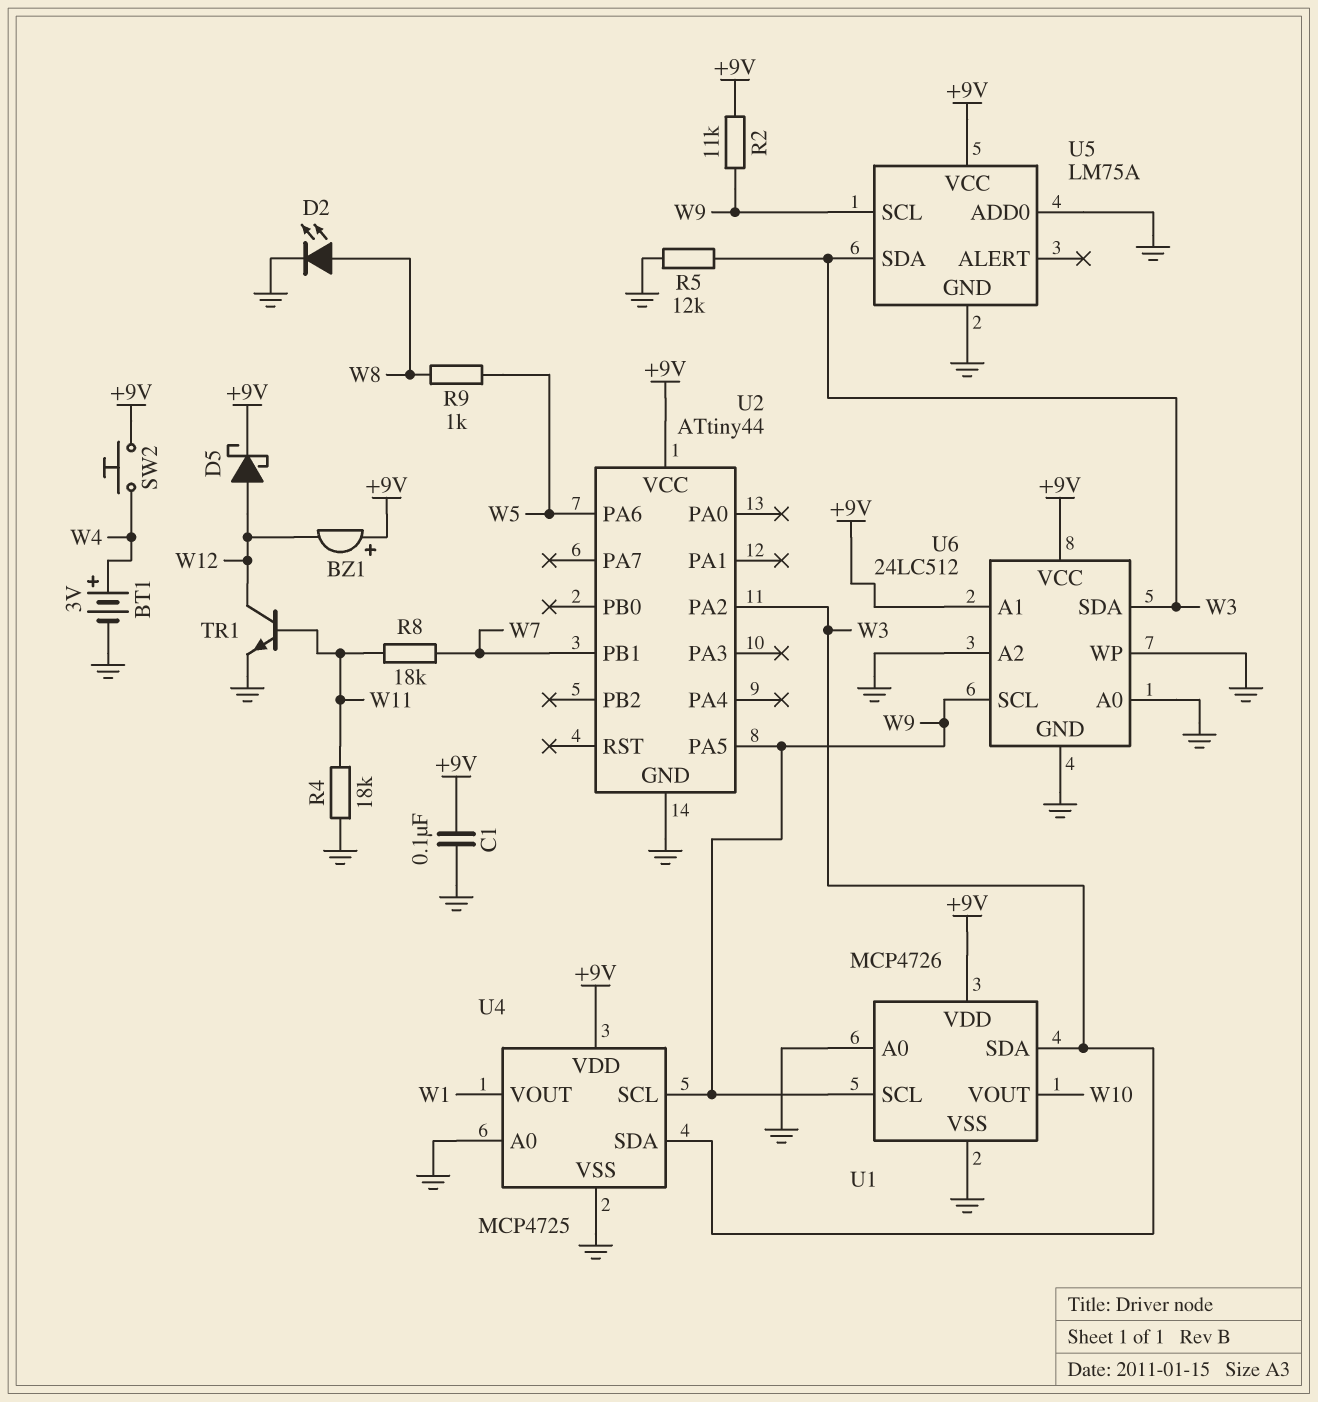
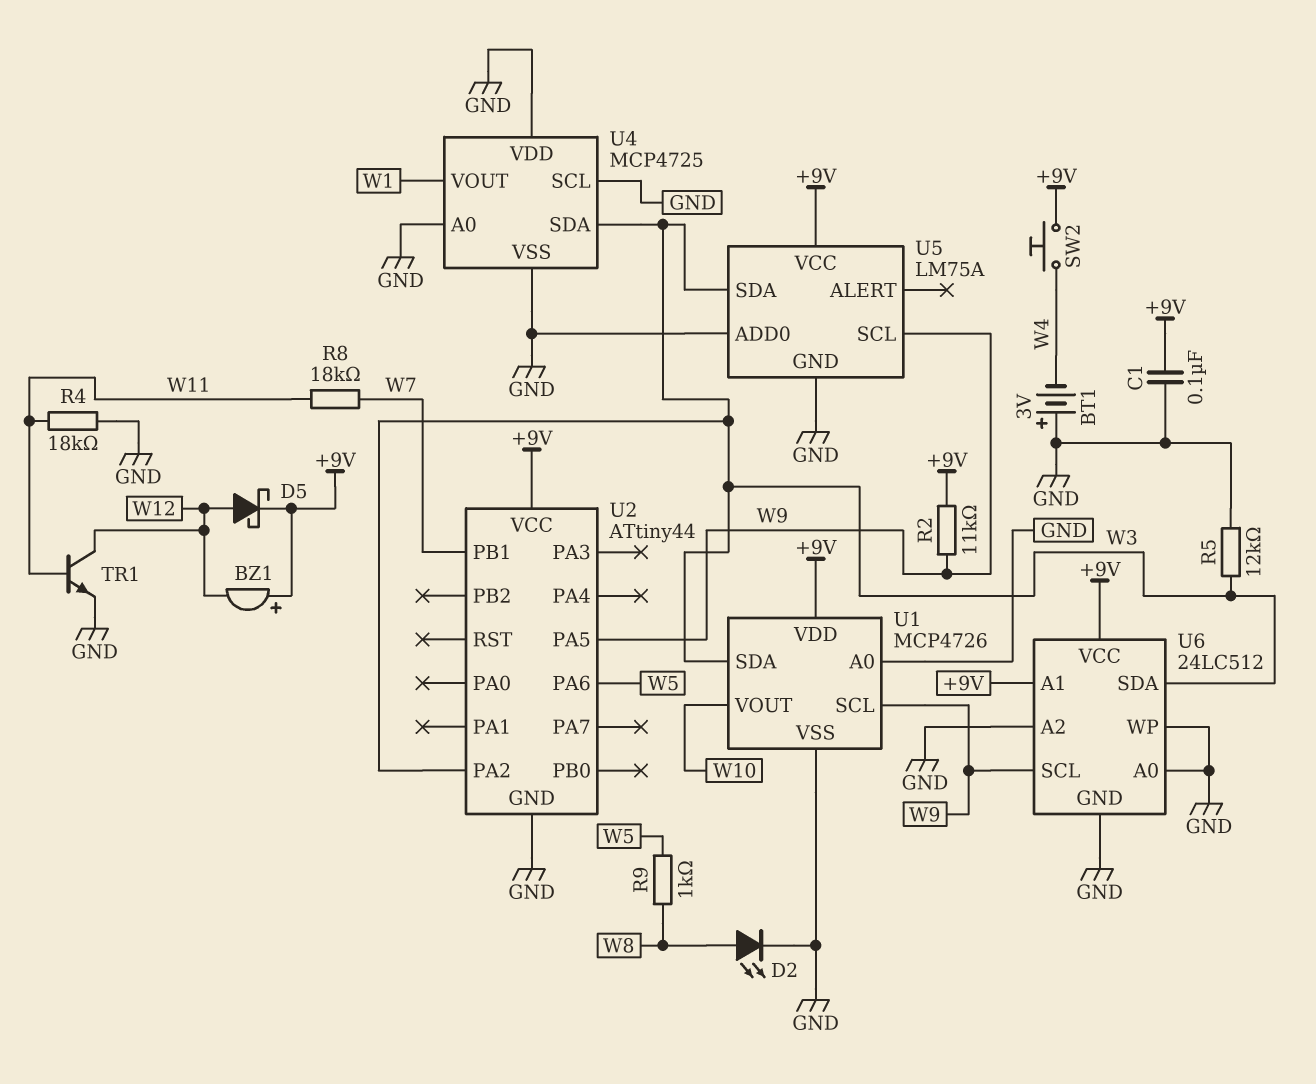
BT1: 3V (plus W4, minus GND) -> 3V (plus GND, minus W4)
U4 pin SCL: W9 -> GND
U4 pin VDD: +9V -> GND

